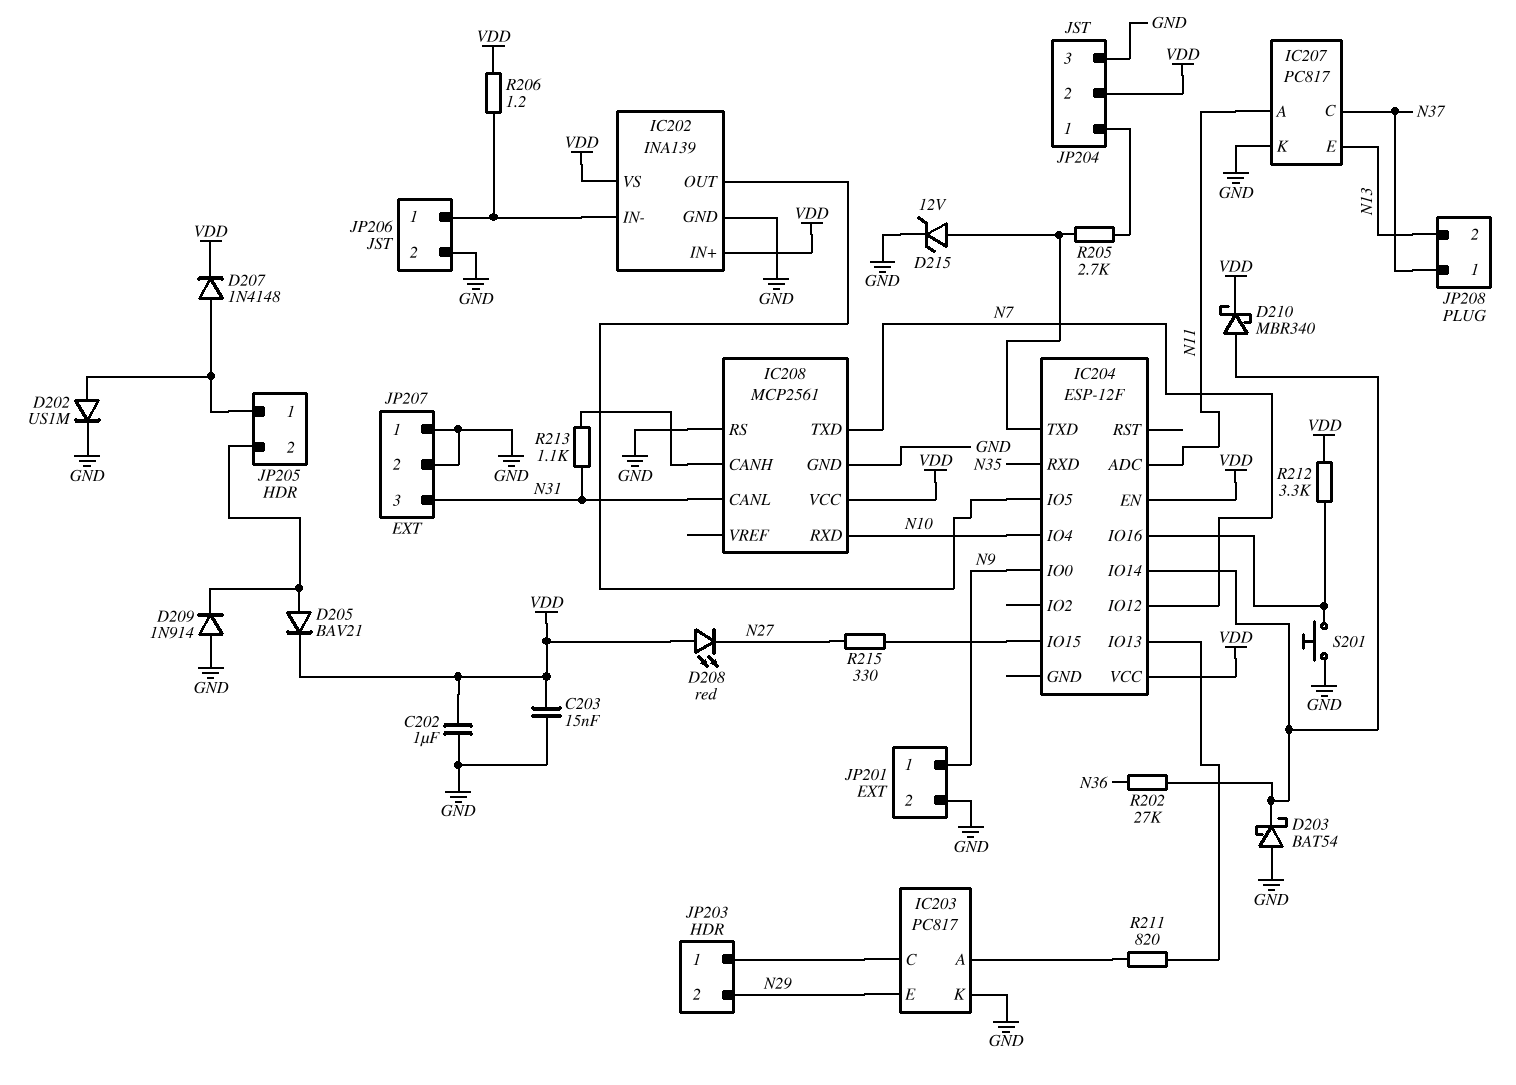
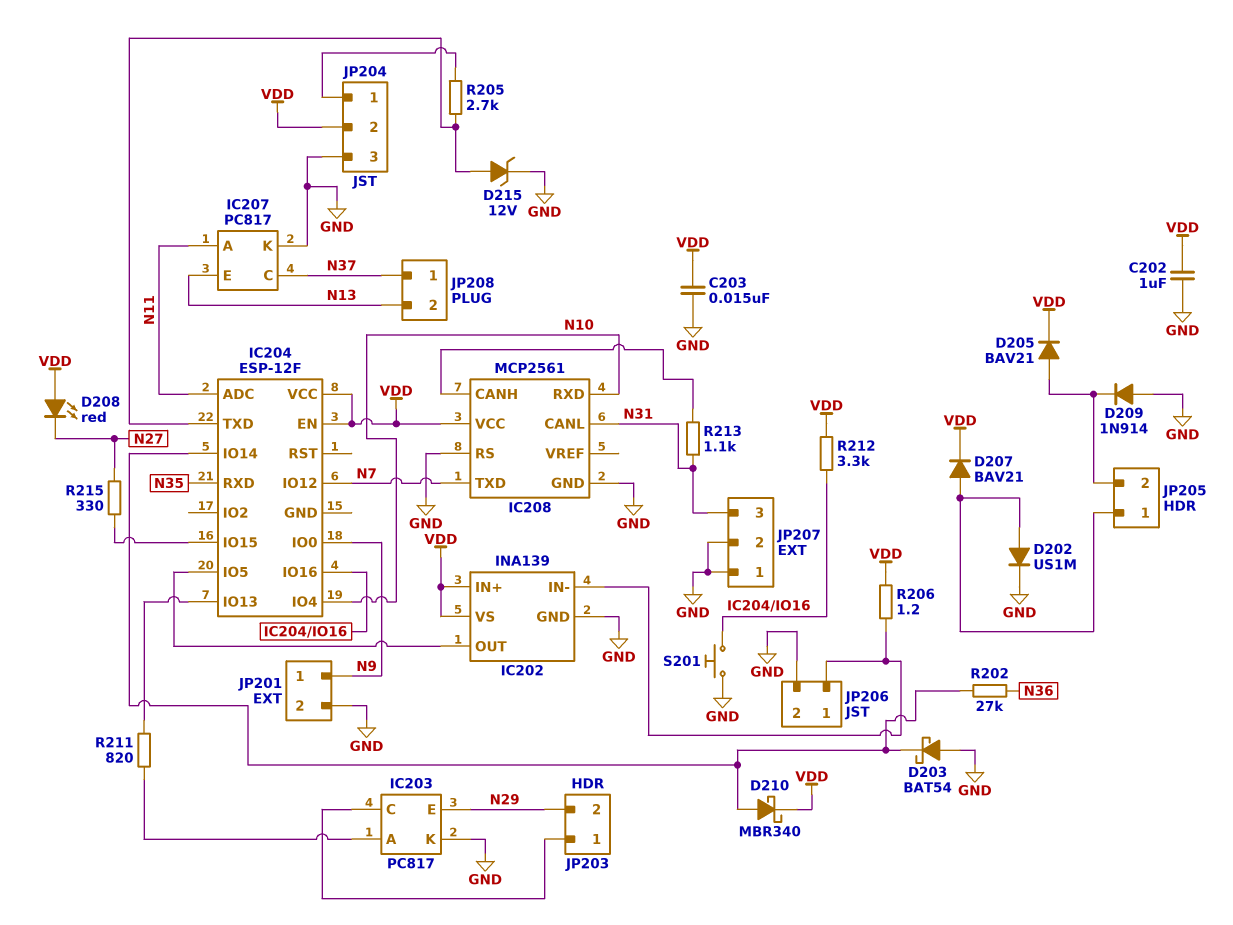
D207: diode 1N4148 (A JP205/1, K VDD) -> diode BAV21 (A JP205/1, K VDD)

